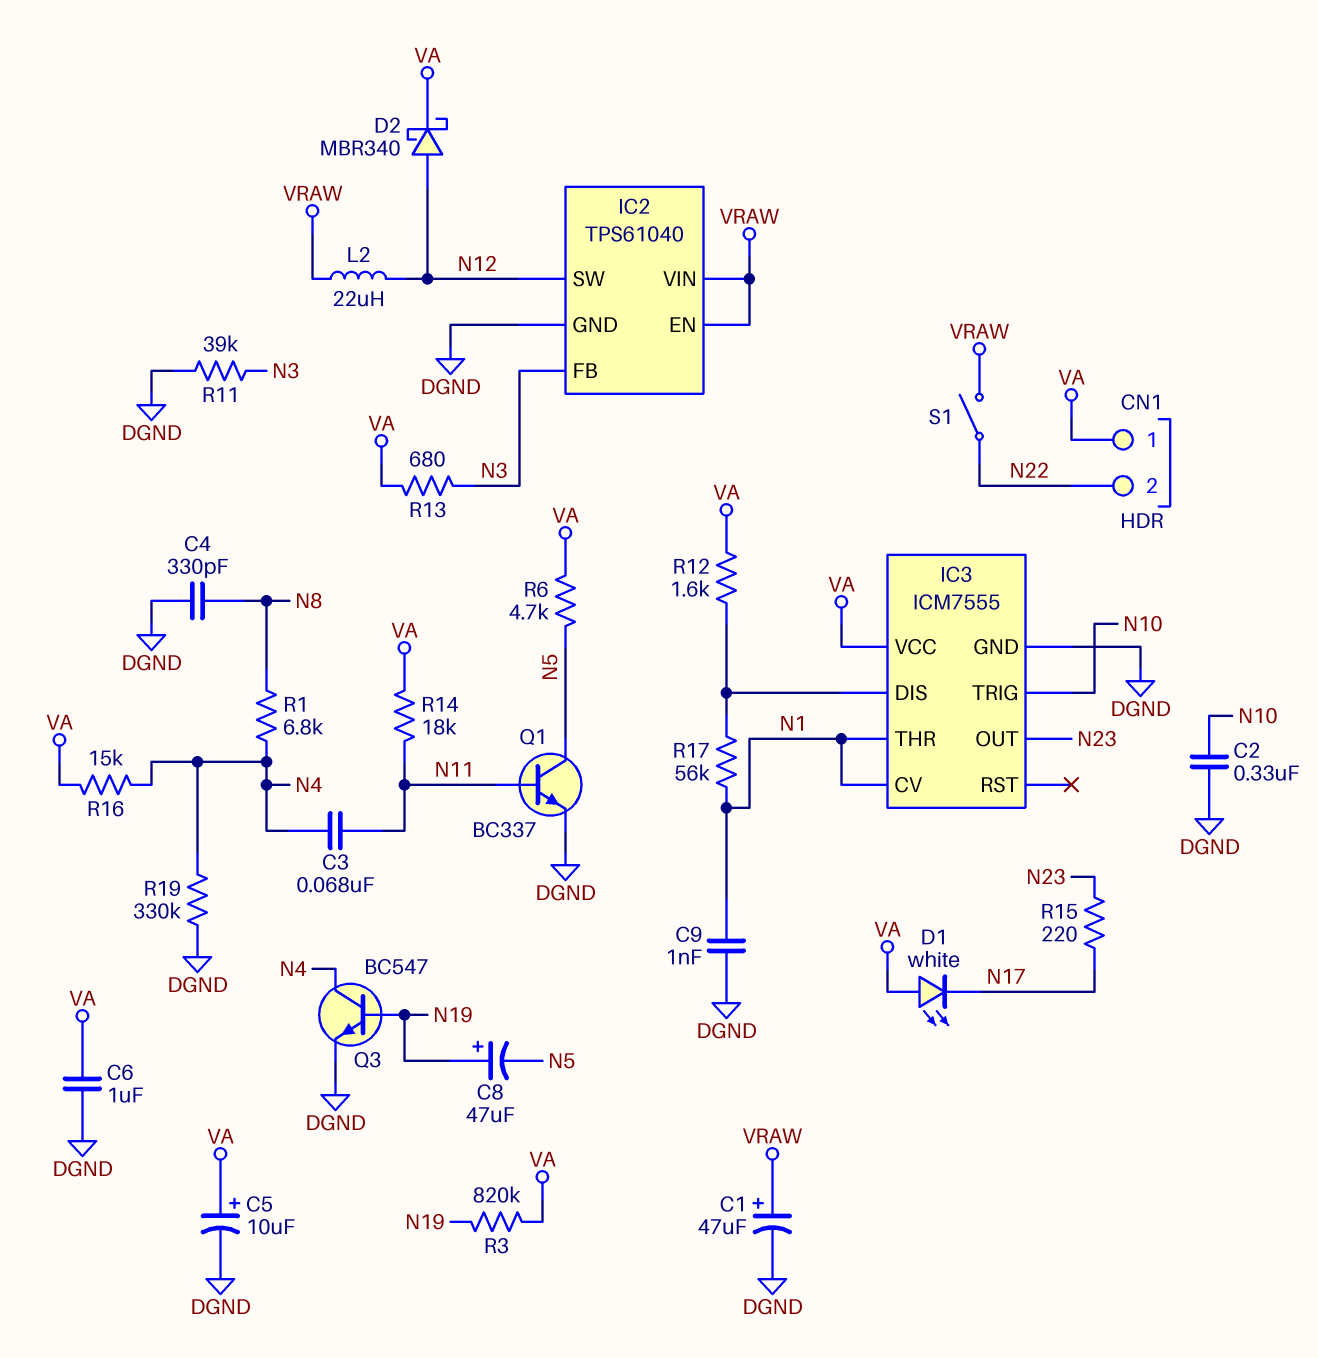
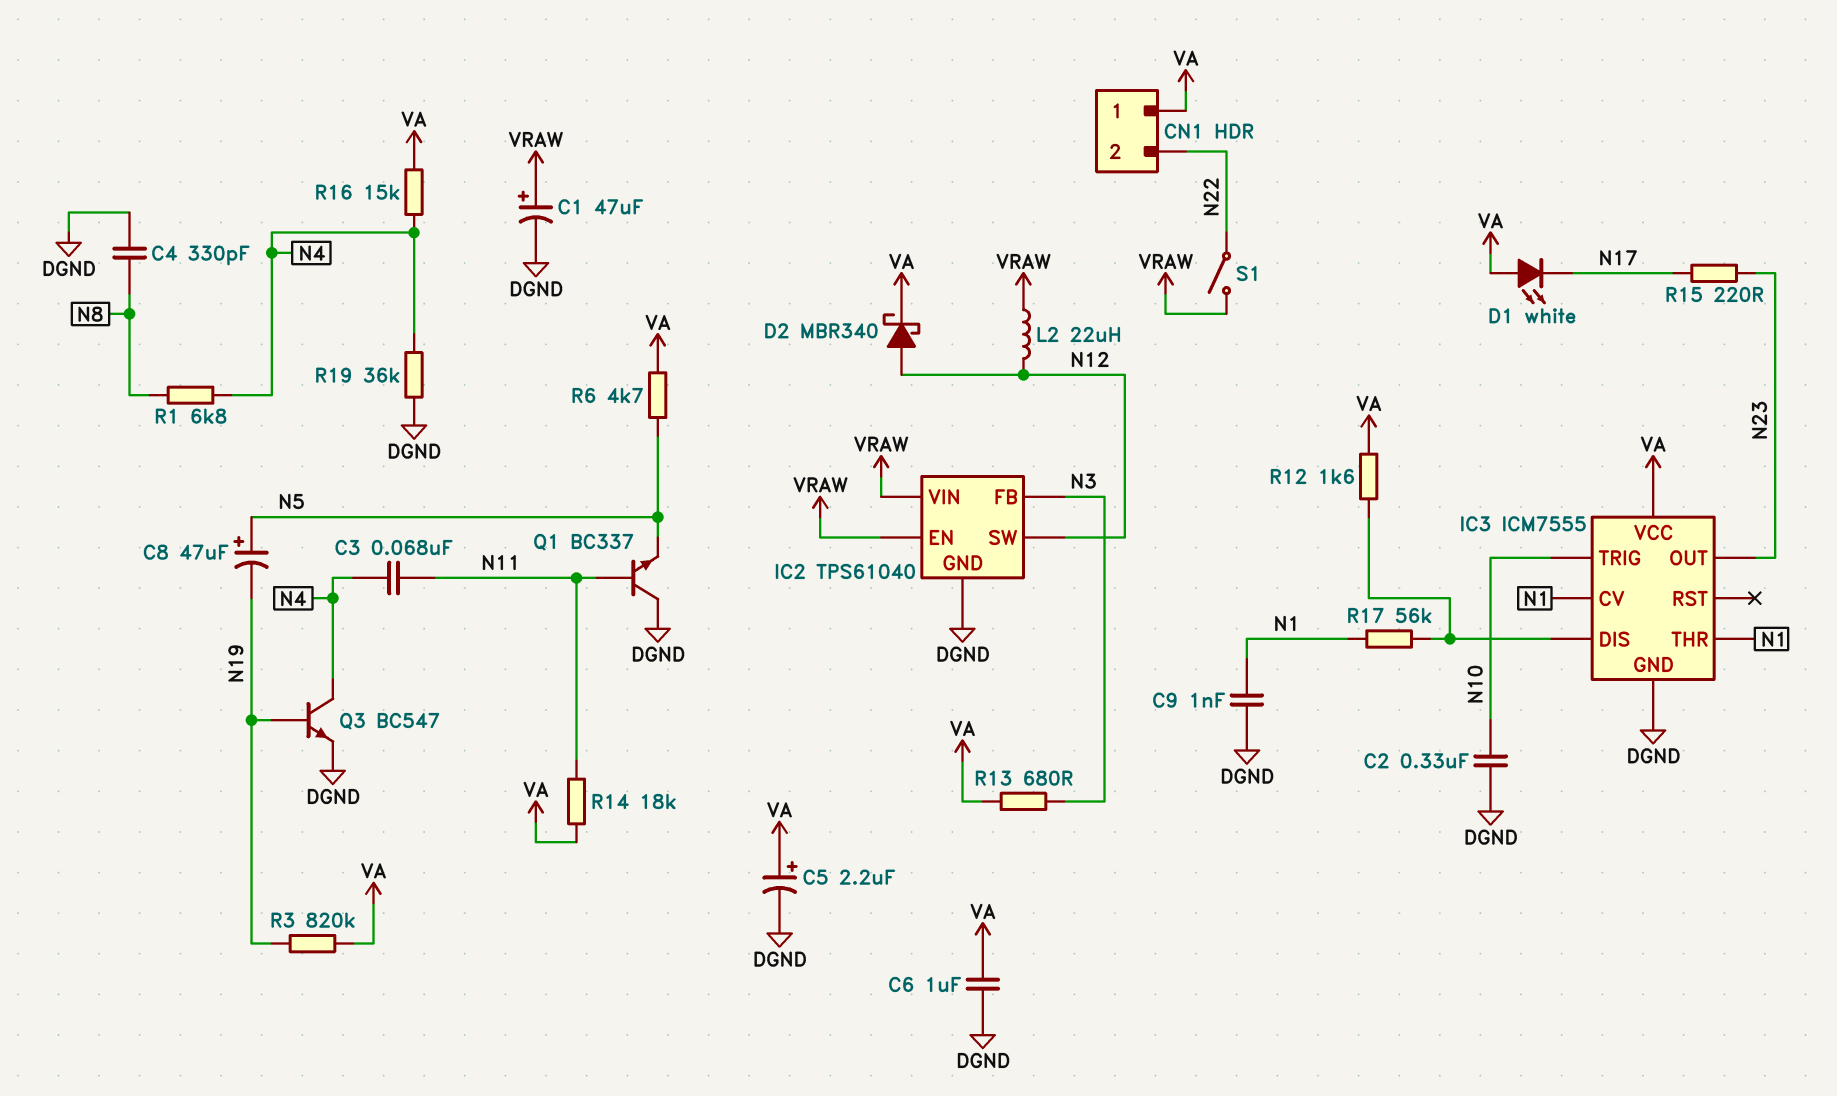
C5: 10uF (plus VA, minus DGND) -> 2.2uF (plus VA, minus DGND)
C8: 47uF (plus N19, minus N5) -> 47uF (plus N5, minus N19)
Q1: NPN BC337 (B N11, C N5, E DGND) -> NPN BC337 (B N11, C DGND, E N5)
R11: 39k (DGND, N3) -> none
R19: 330k (DGND, N4) -> 36k (DGND, N4)

